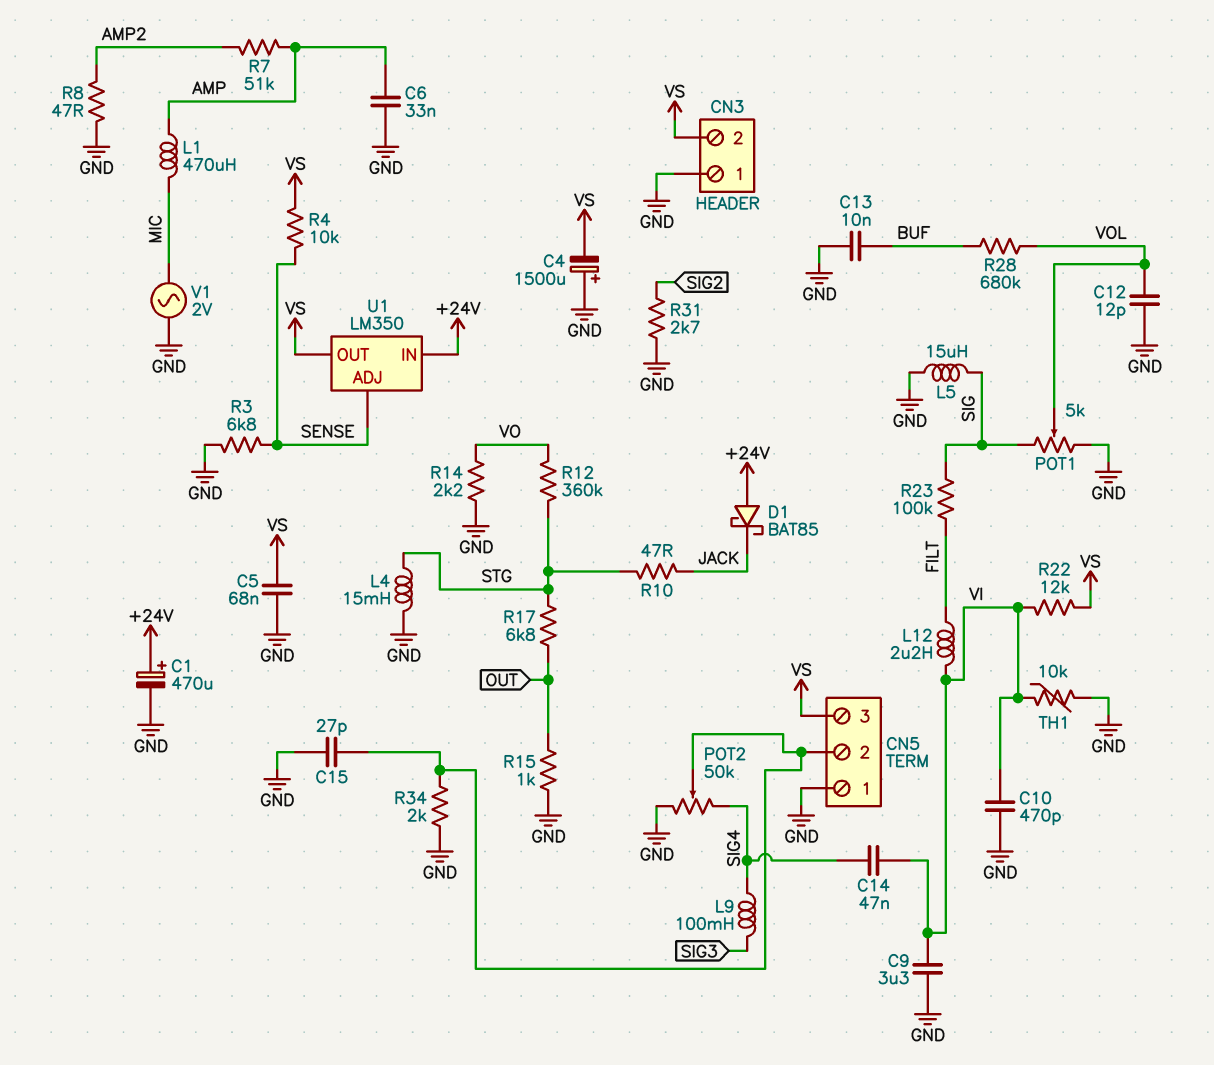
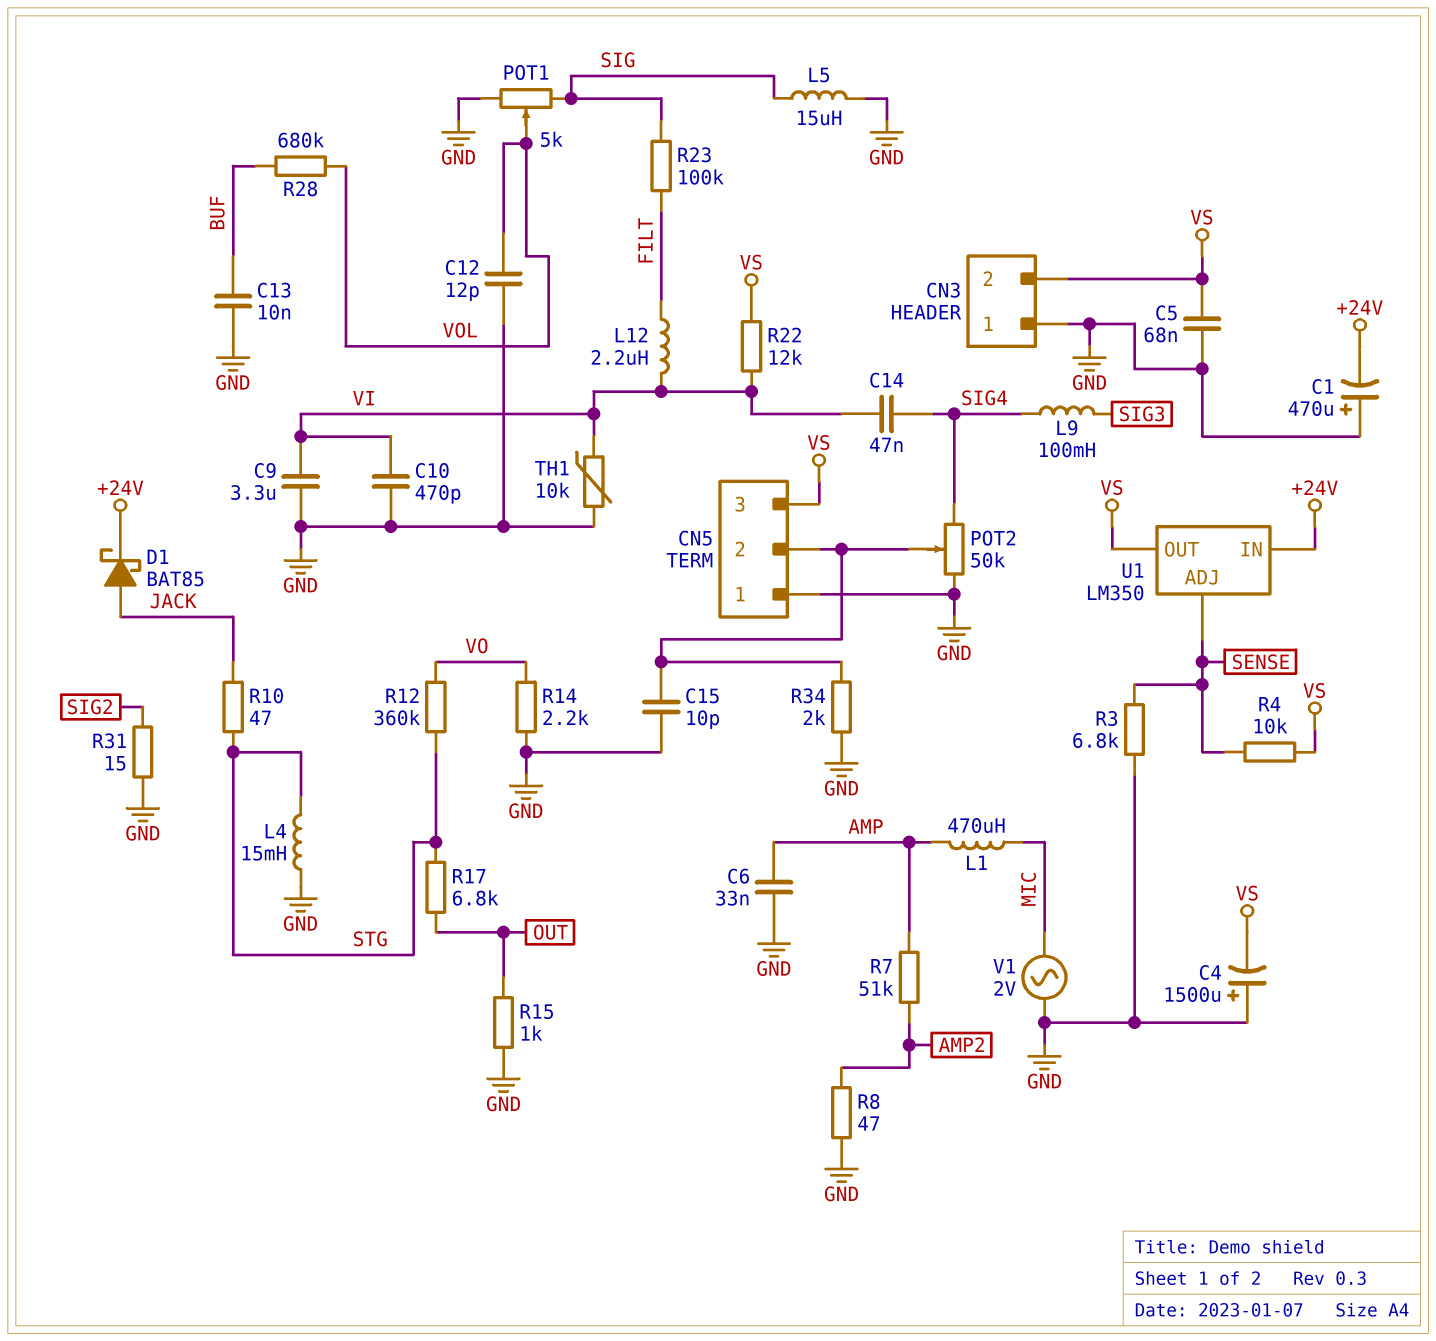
C1: 470uF (plus +24V, minus GND) -> 470uF (plus GND, minus +24V)
C15: 27pF (CN5/2, GND) -> 10pF (CN5/2, GND)
D1: schottky BAT85 (A +24V, K JACK) -> schottky BAT85 (A JACK, K +24V)
R31: 2.7k (GND, SIG2) -> 15 (GND, SIG2)

